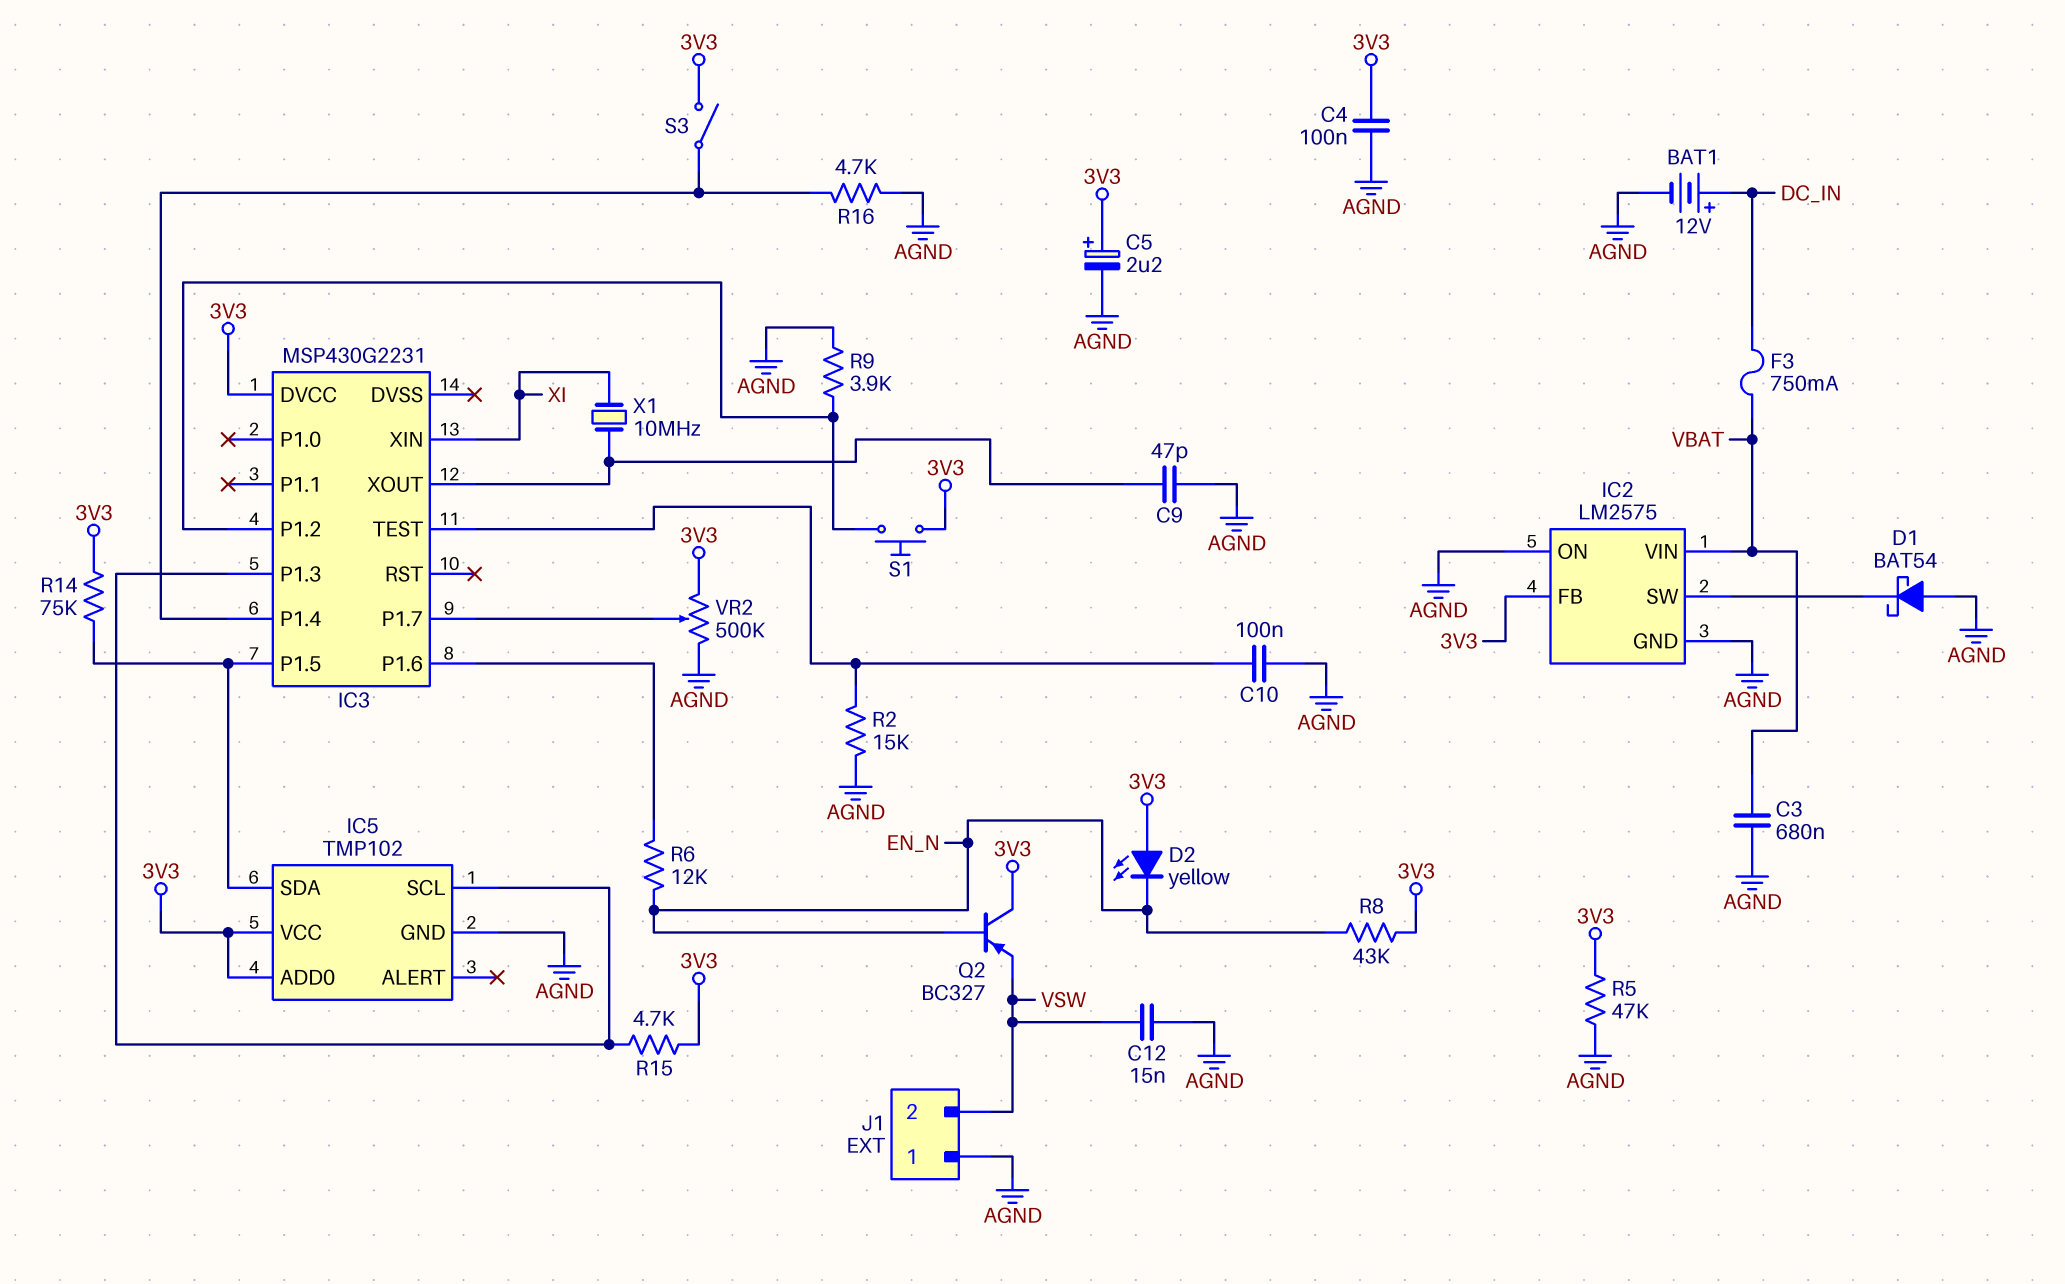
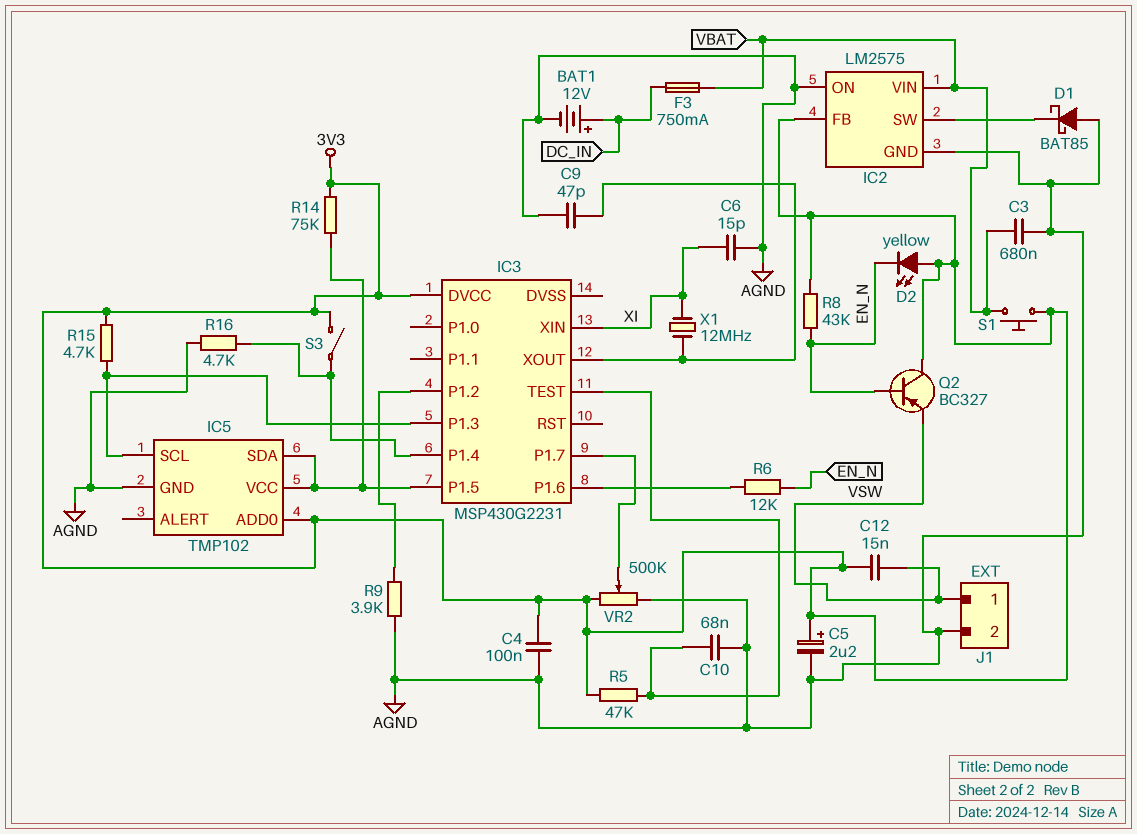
C6: none -> 15pF (AGND, XI)
C10: 100nF (AGND, IC3/TEST) -> 68nF (AGND, IC3/TEST)
C12: 15nF (AGND, VSW) -> 15nF (3V3, VSW)
D1: schottky BAT54 (A AGND, K IC2/SW) -> schottky BAT85 (A AGND, K IC2/SW)
IC5 pin VCC: 3V3 -> IC3/P1.5
J1 pin 1: AGND -> VSW
J1 pin 2: VSW -> AGND
R2: 15k (AGND, IC3/TEST) -> none
R5: 47k (3V3, AGND) -> 47k (3V3, IC3/TEST)
S1: button (3V3, IC3/P1.2) -> button (3V3, VBAT)
X1: 10MHz (IC3/XOUT, XI) -> 12MHz (IC3/XOUT, XI)

